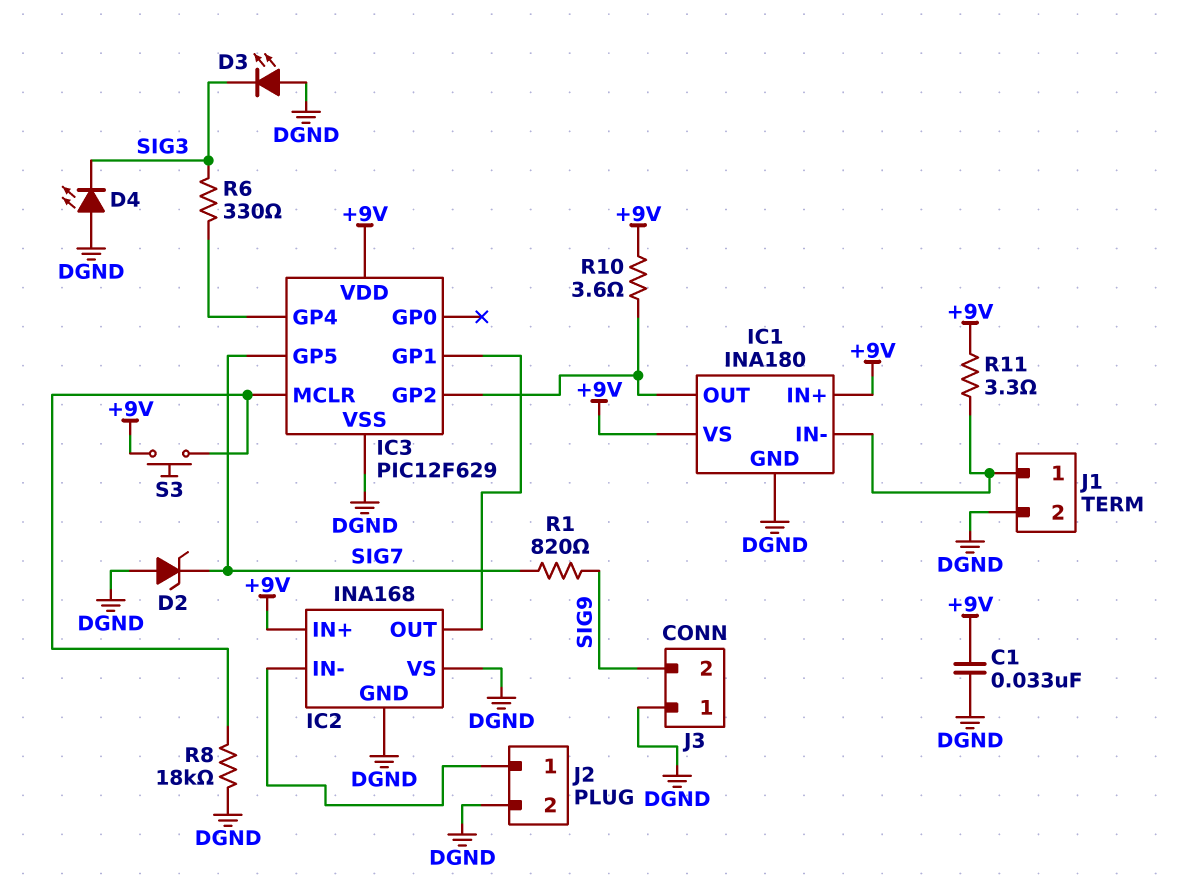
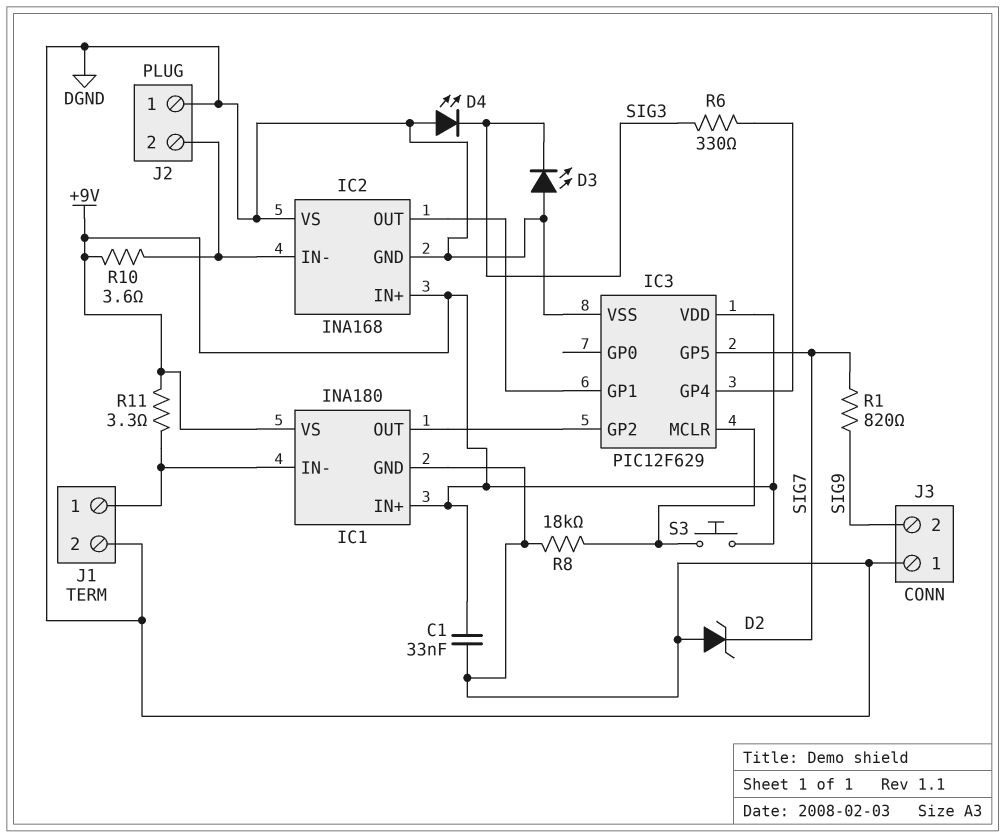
J2 pin 1: IC2/IN- -> DGND
J2 pin 2: DGND -> IC2/IN-
R10: 3.6 (+9V, IC1/OUT) -> 3.6 (+9V, IC2/IN-)

